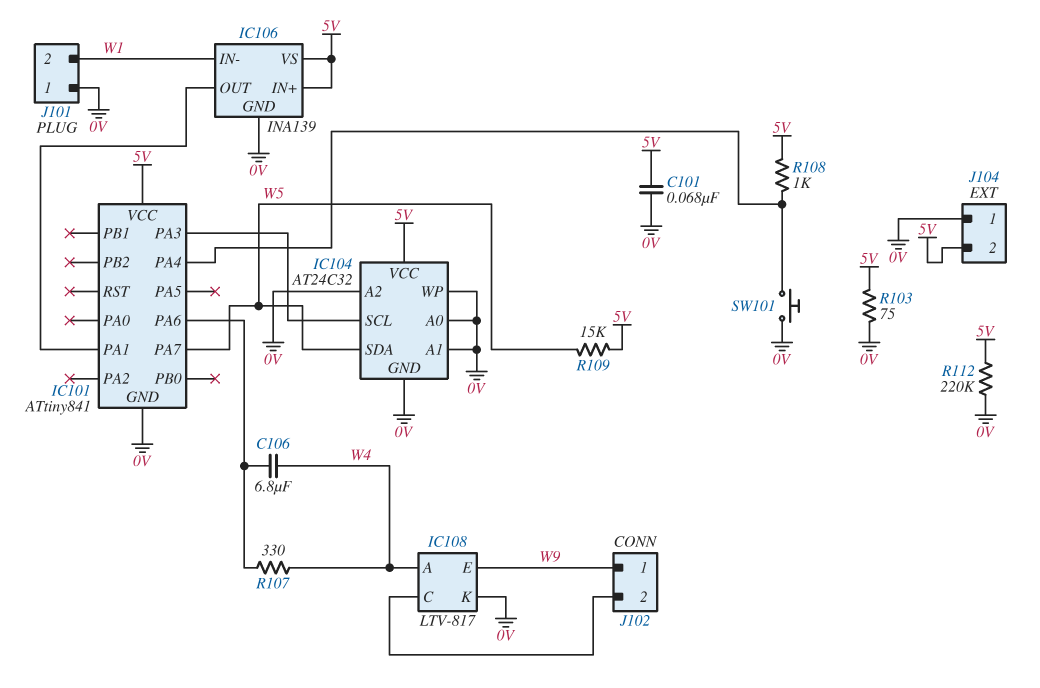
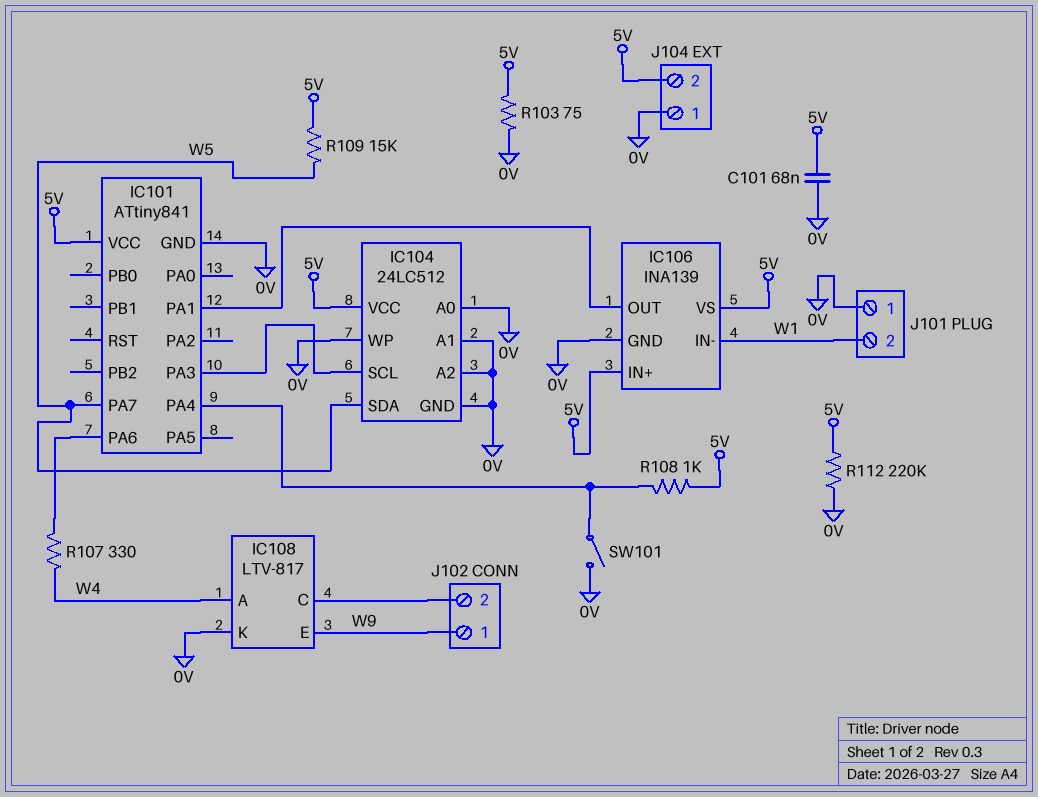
C106: 6.8uF (IC101/PA6, W4) -> none
IC104: AT24C32 -> 24LC512
SW101: button (0V, IC101/PA4) -> switch (0V, IC101/PA4)

